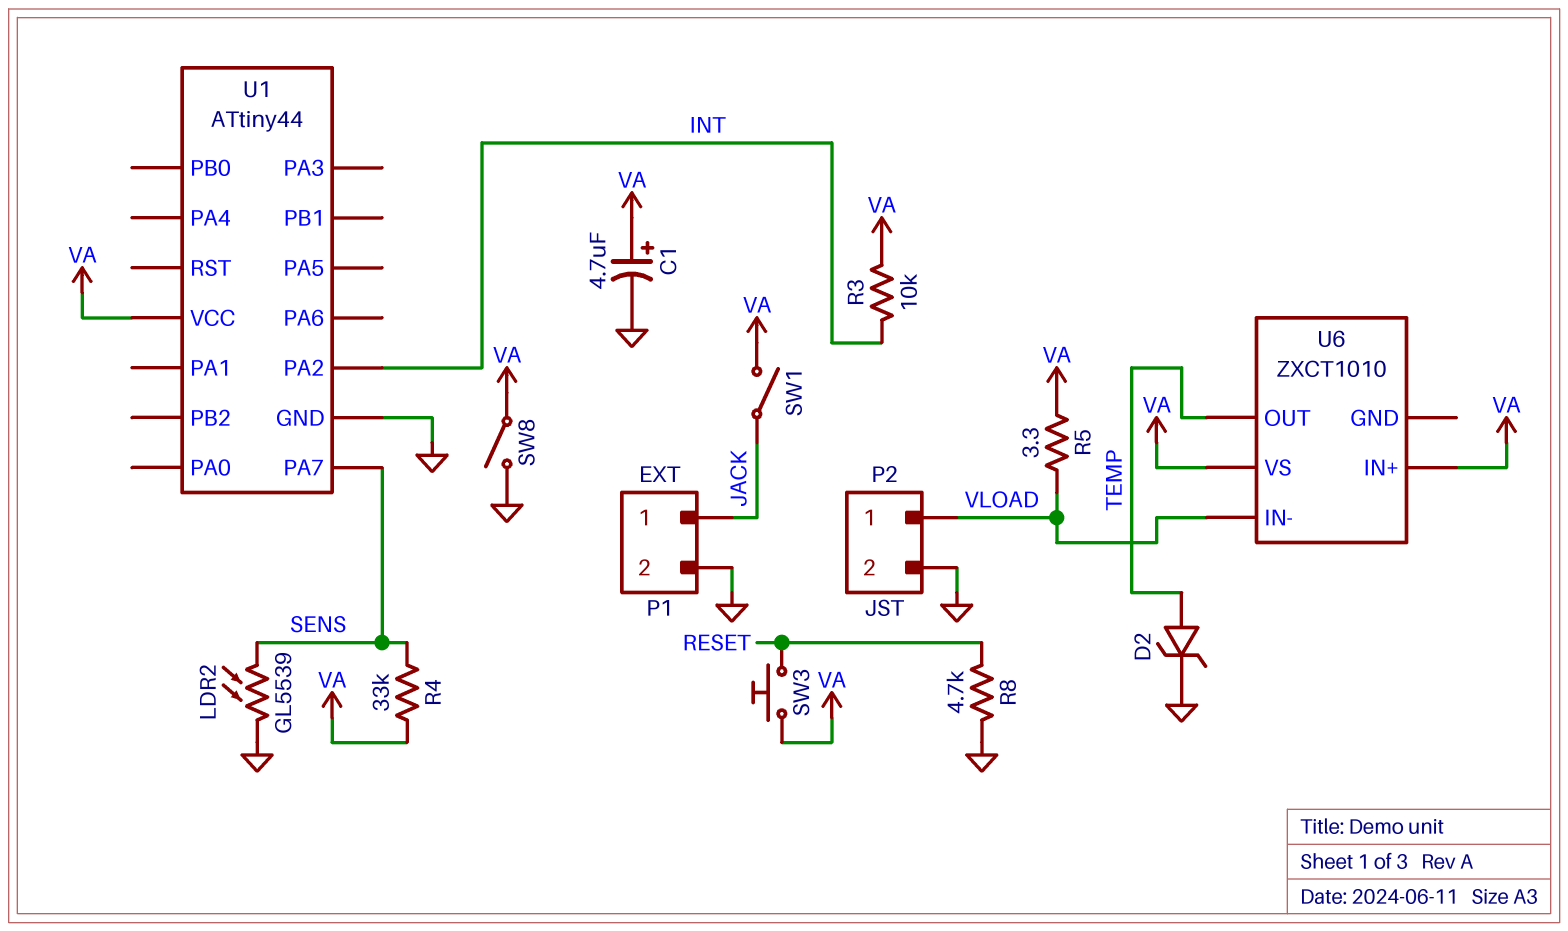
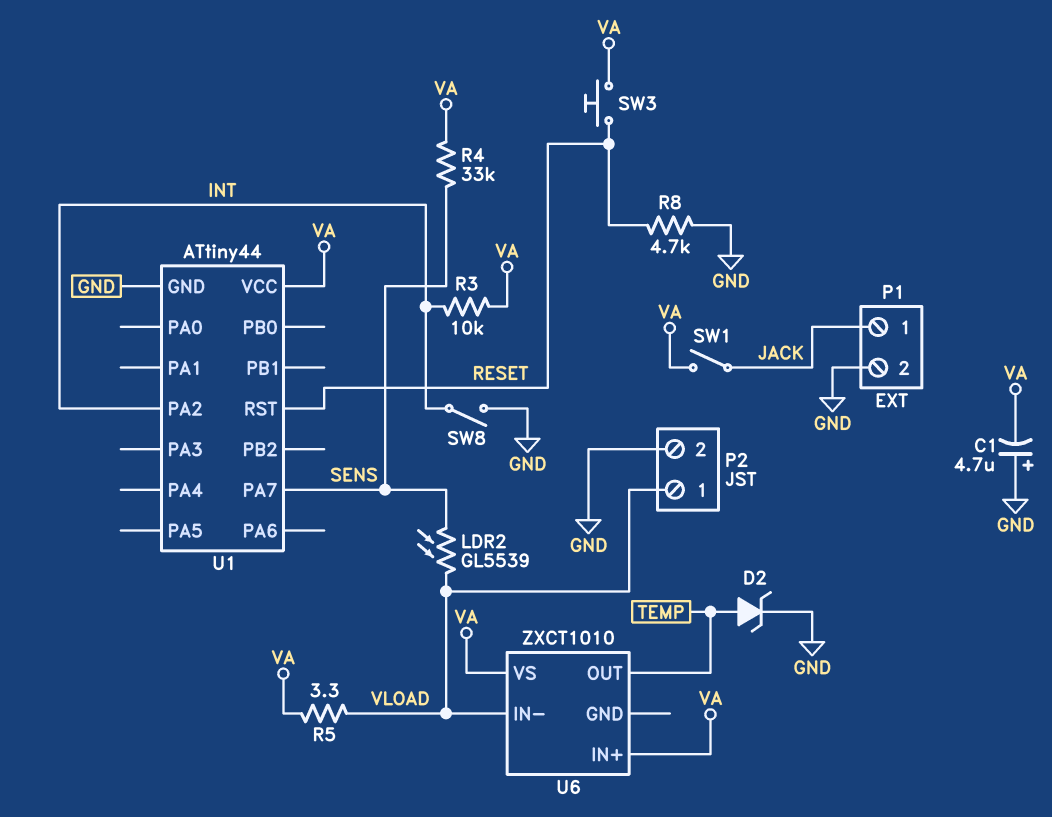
C1: 4.7uF (plus VA, minus GND) -> 4.7uF (plus GND, minus VA)
LDR2: GL5539 (GND, SENS) -> GL5539 (SENS, VLOAD)
SW8: switch (GND, VA) -> switch (GND, INT)
U1 pin RST: none -> RESET

